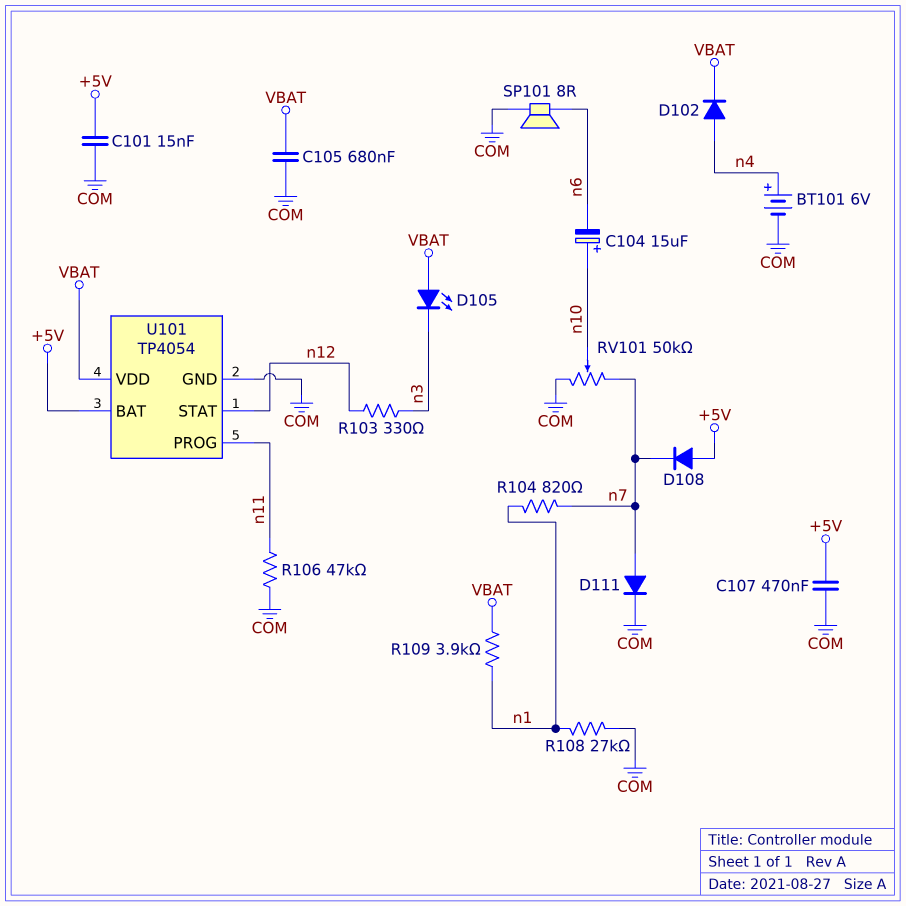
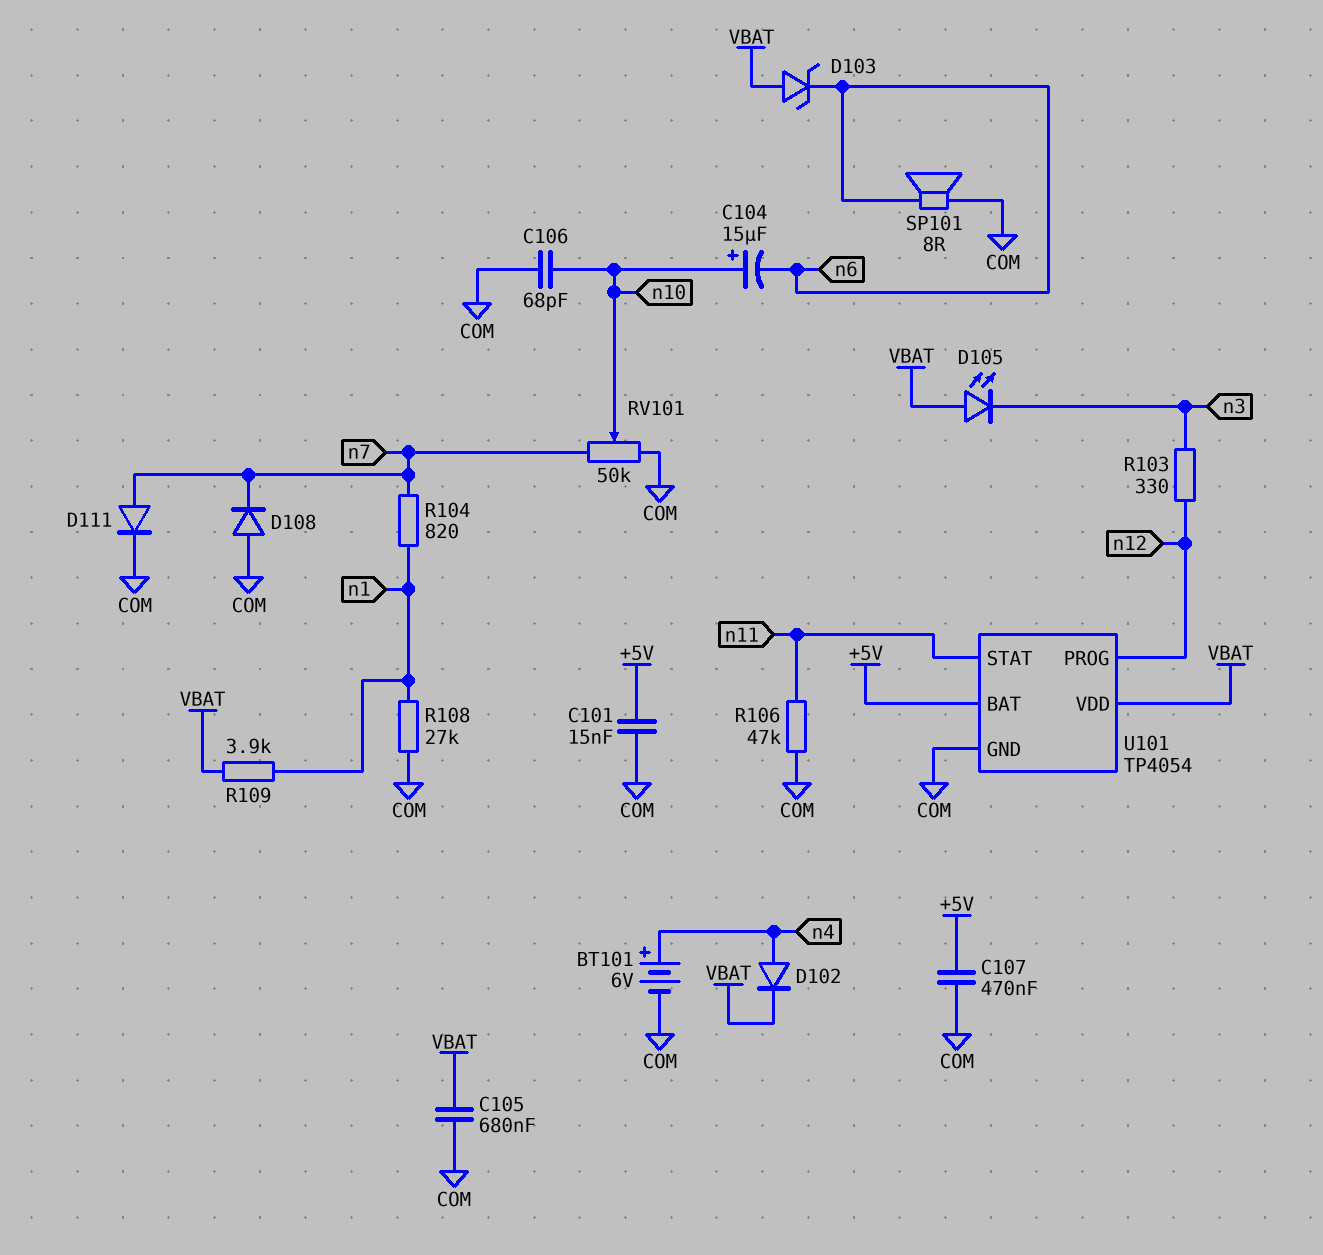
C106: none -> 68pF (COM, n10)
D103: none -> zener (A VBAT, K n6)
D108: diode (A +5V, K n7) -> diode (A COM, K n7)
U101 pin PROG: n11 -> n12
U101 pin STAT: n12 -> n11

